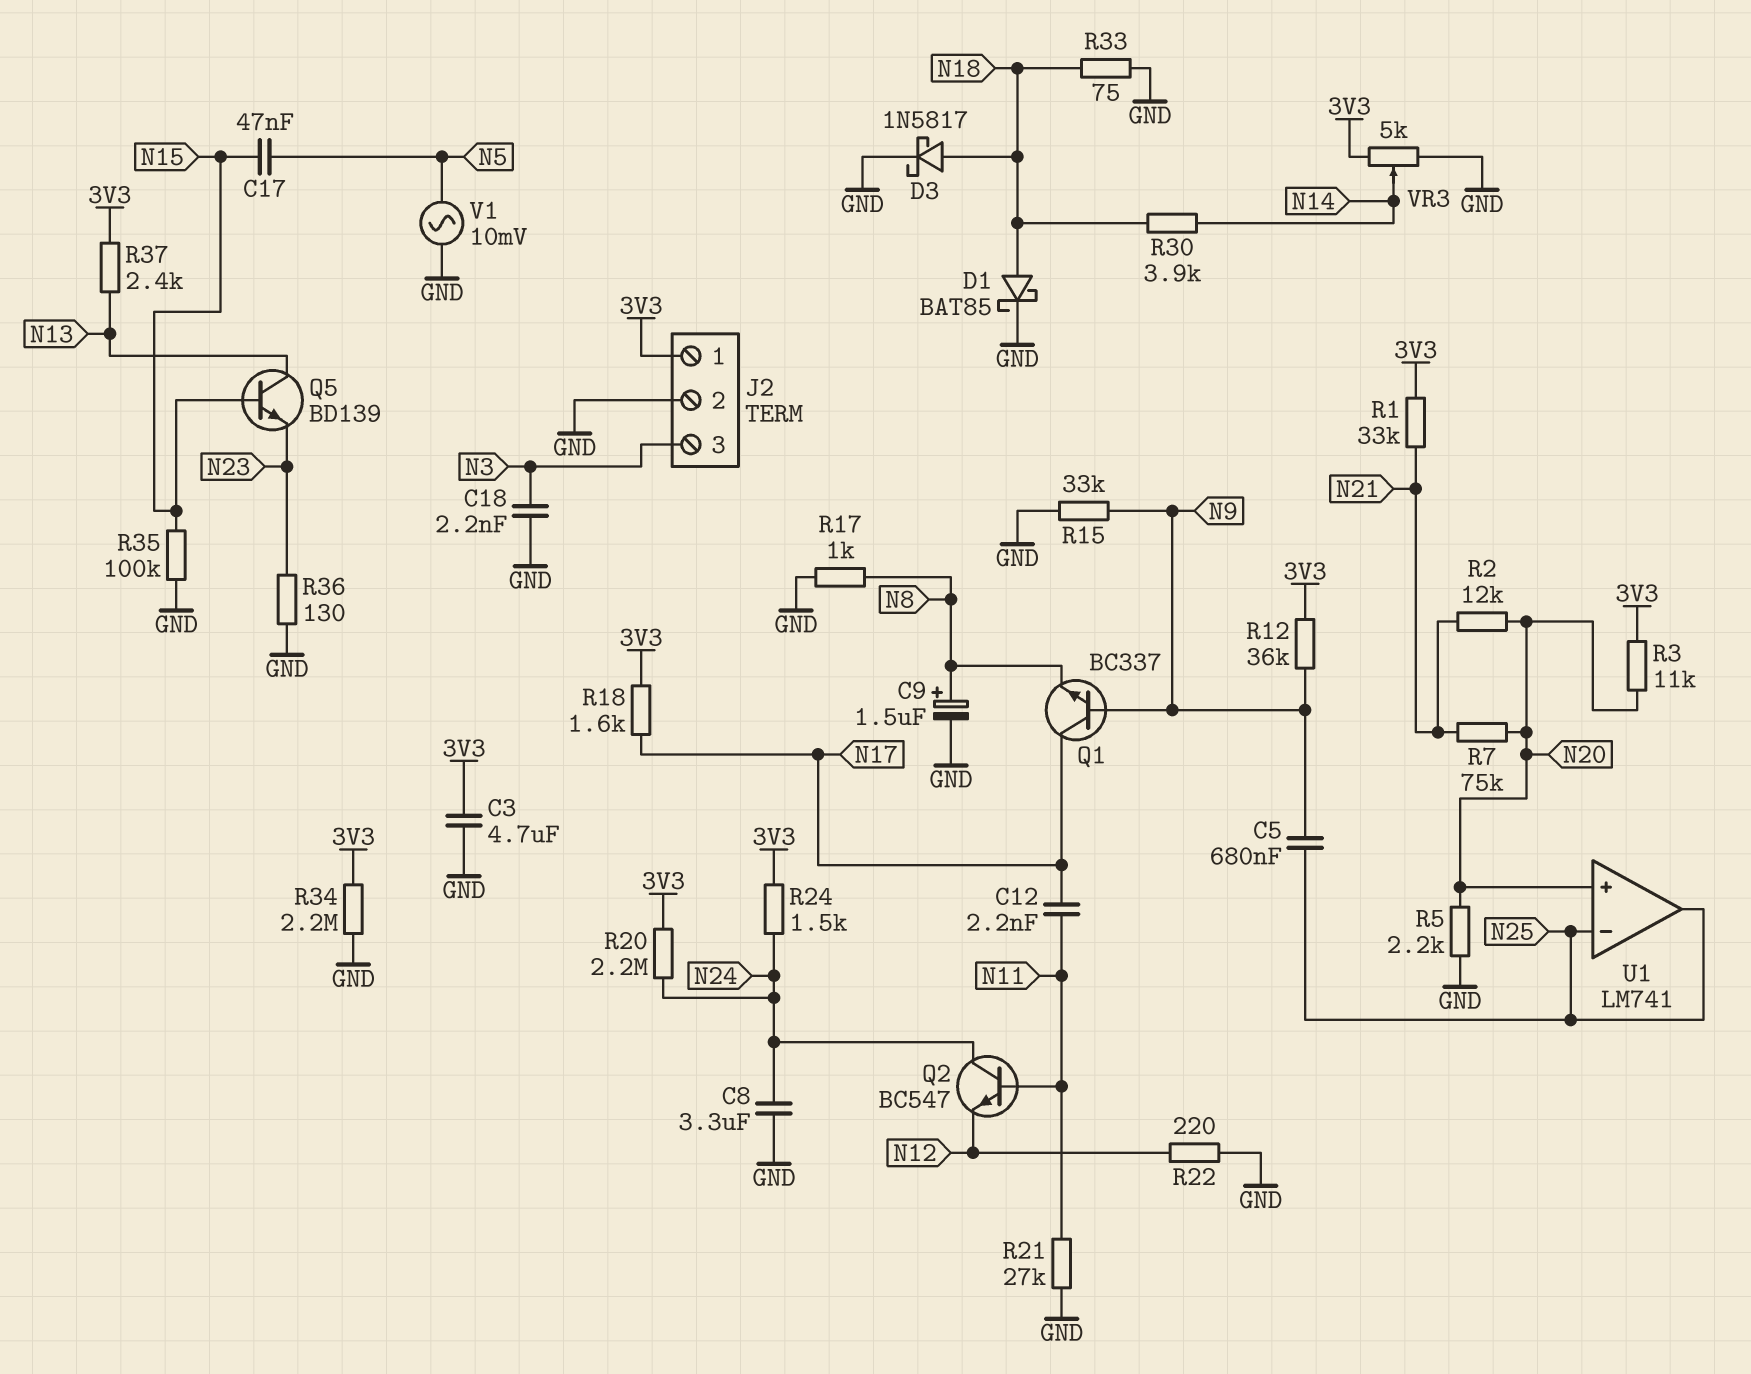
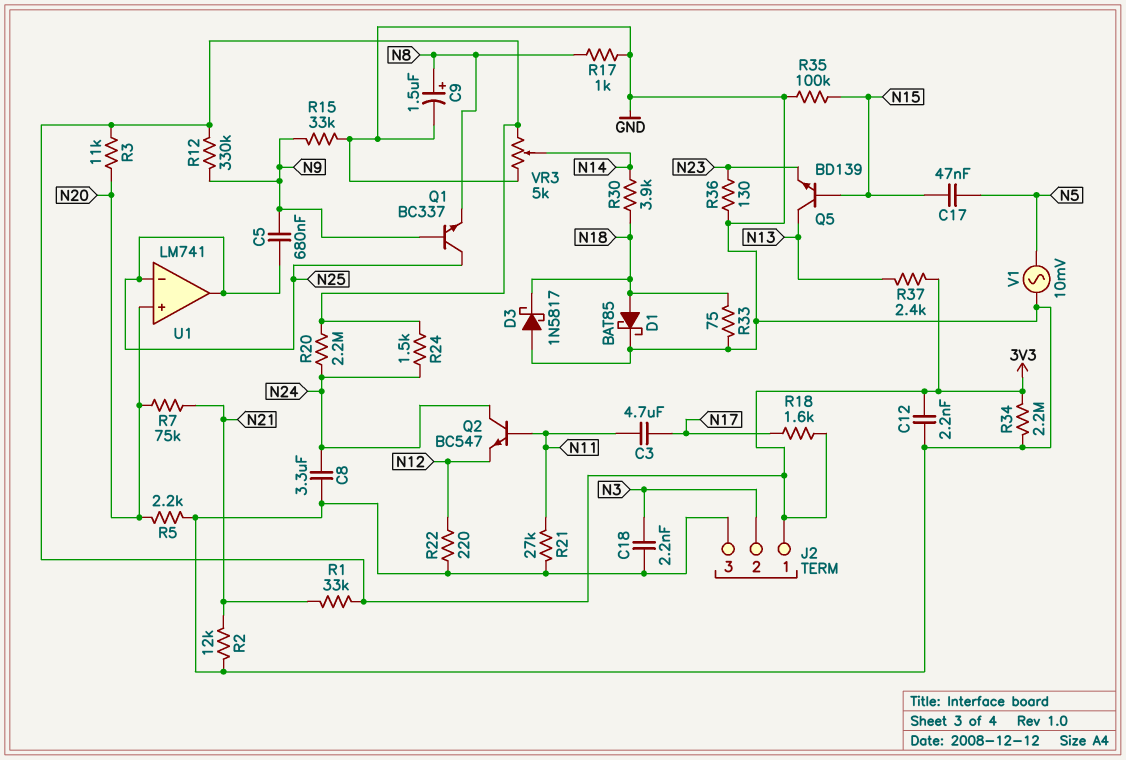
C3: 4.7uF (3V3, GND) -> 4.7uF (N11, N17)
C12: 2.2nF (N11, N17) -> 2.2nF (3V3, GND)
D3: schottky 1N5817 (A N18, K GND) -> schottky 1N5817 (A GND, K N18)
J2 pin 2: GND -> N3
J2 pin 3: N3 -> GND
Q1: NPN BC337 (B N9, C N17, E N8) -> NPN BC337 (B N9, C N25, E N8)
R2: 12k (N20, N21) -> 12k (GND, N21)
R12: 36k (3V3, N9) -> 330k (3V3, N9)

